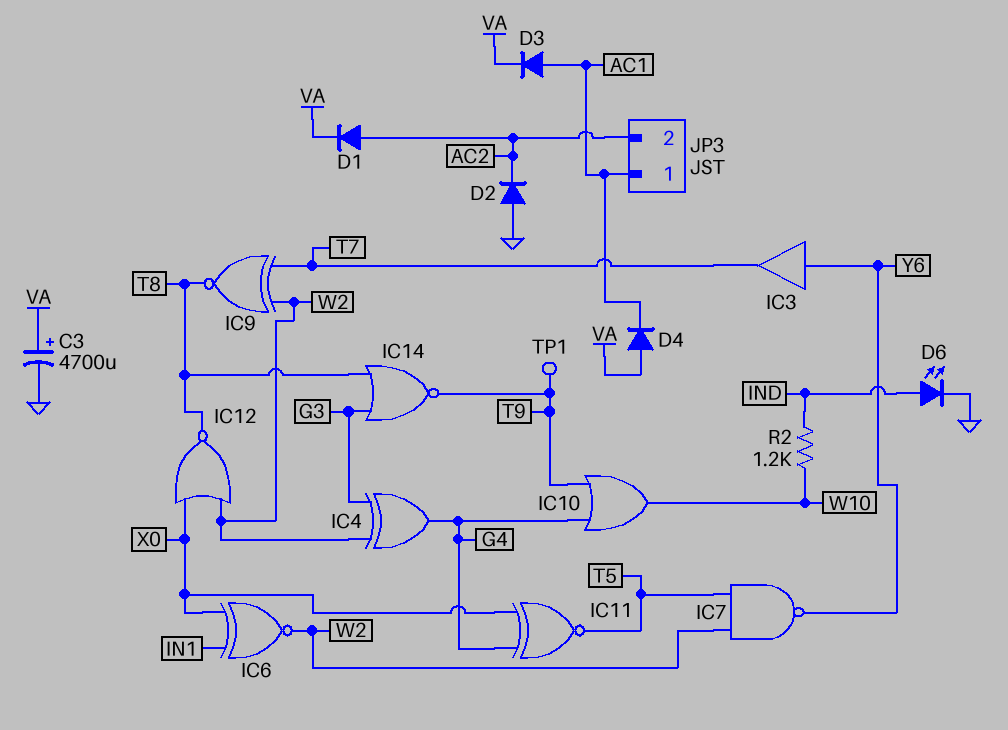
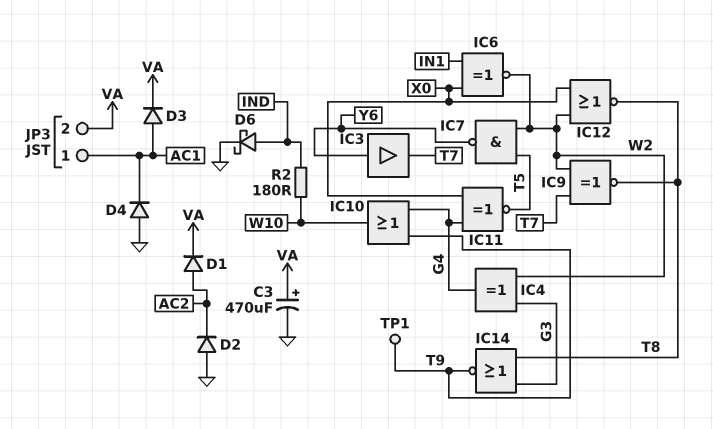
C3: 4700uF (plus VA, minus GND) -> 470uF (plus VA, minus GND)
D4: diode (A VA, K AC1) -> diode (A GND, K AC1)
D6: LED (A IND, K GND) -> schottky (A IND, K GND)
JP3 pin 2: AC2 -> VA
R2: 1.2k (IND, W10) -> 180 (IND, W10)

